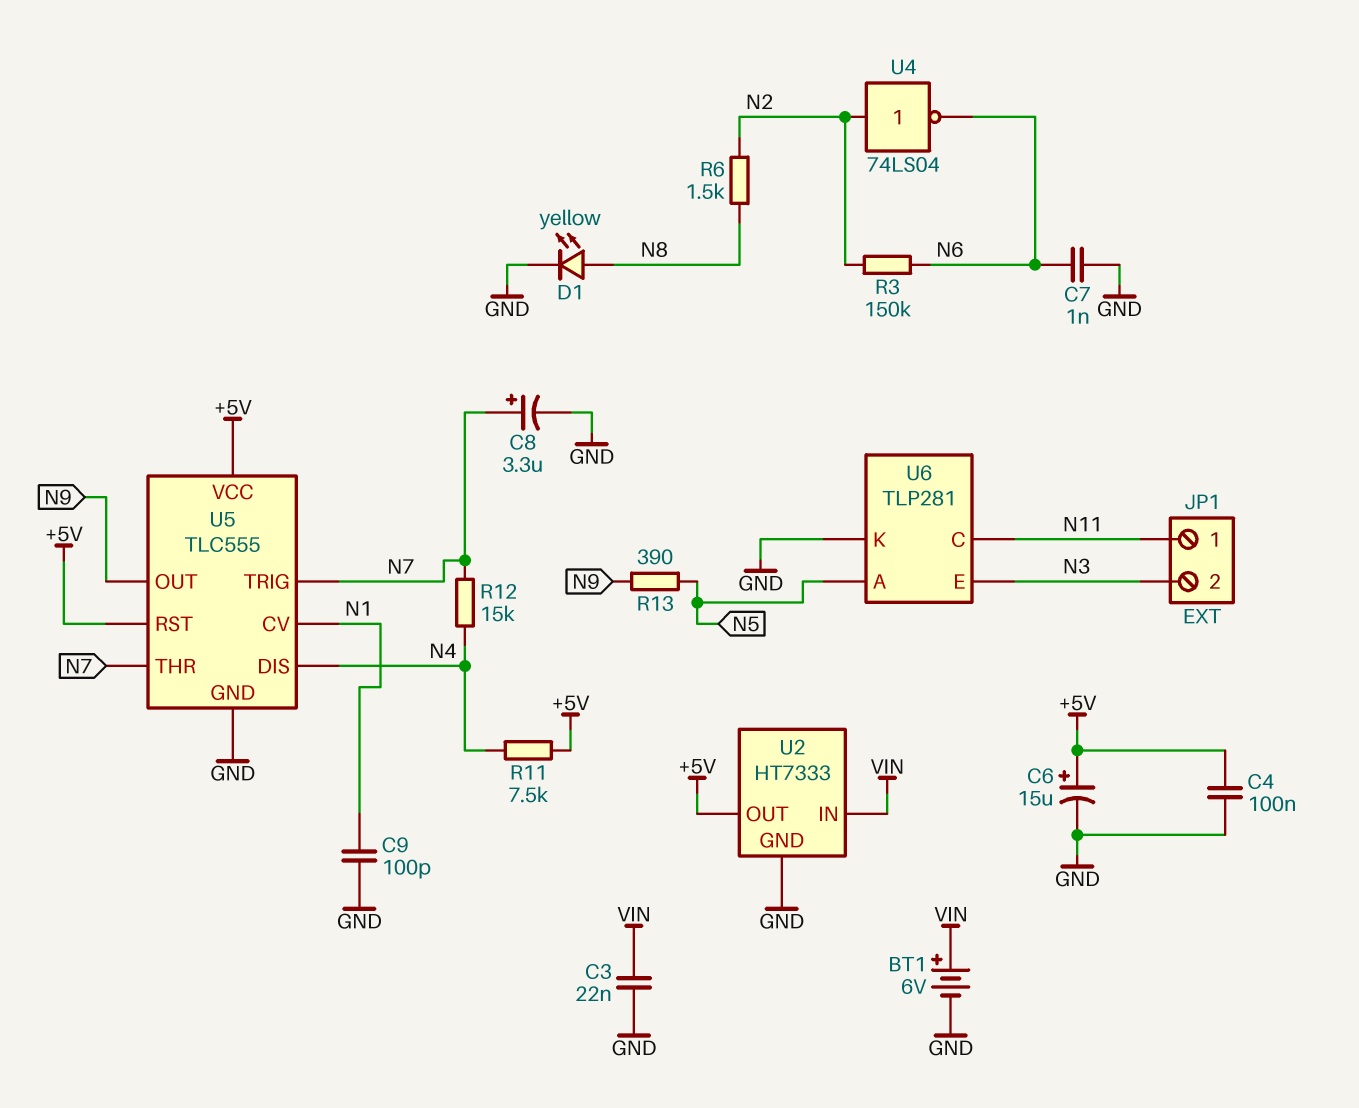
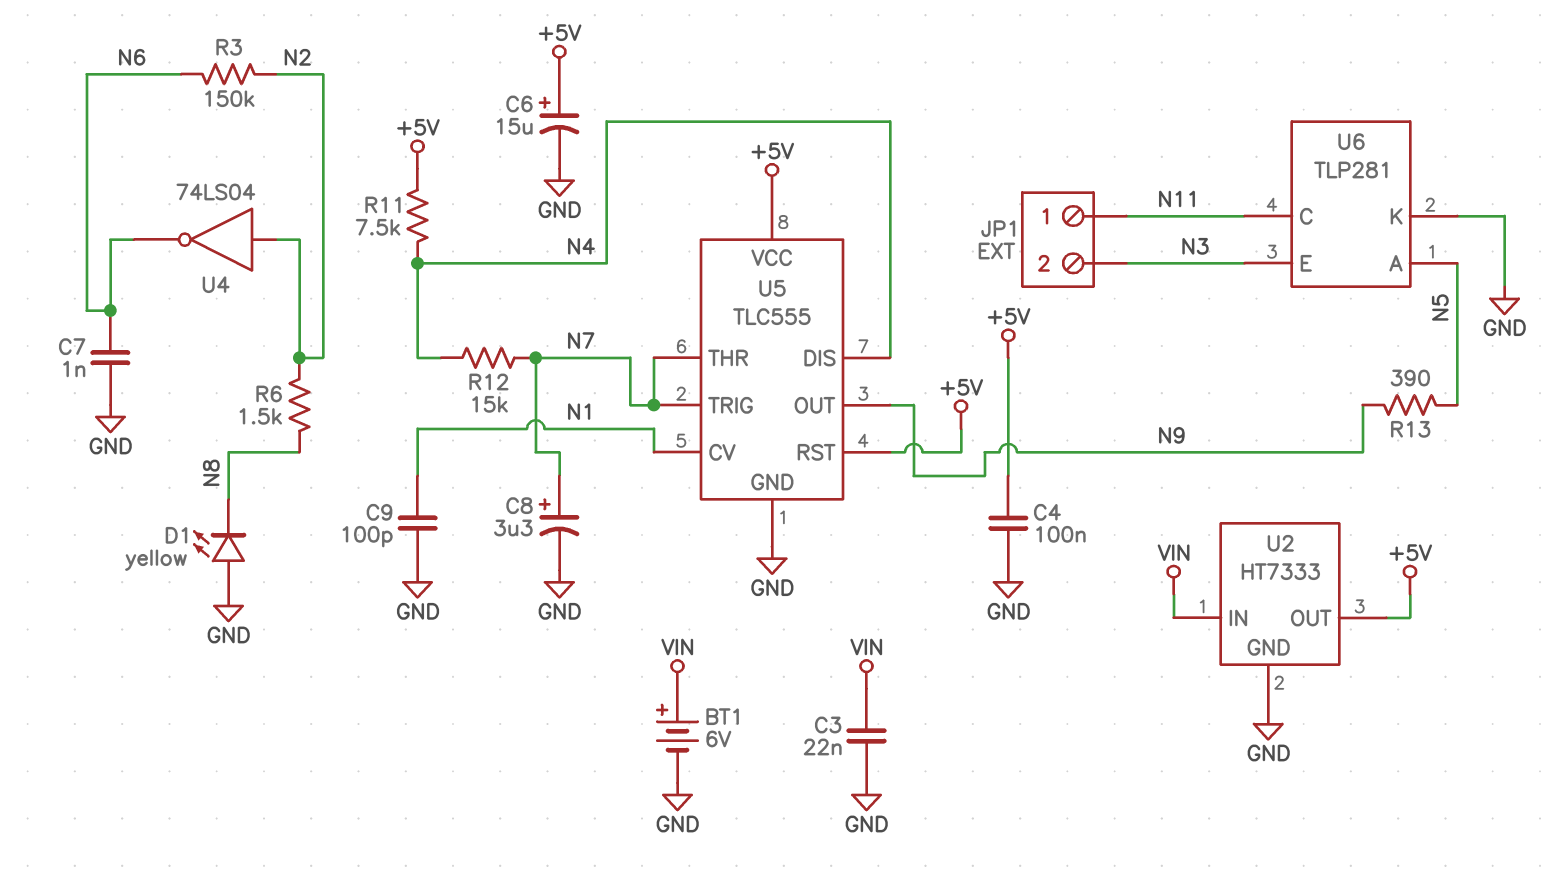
D1: LED yellow (A N8, K GND) -> LED yellow (A GND, K N8)

